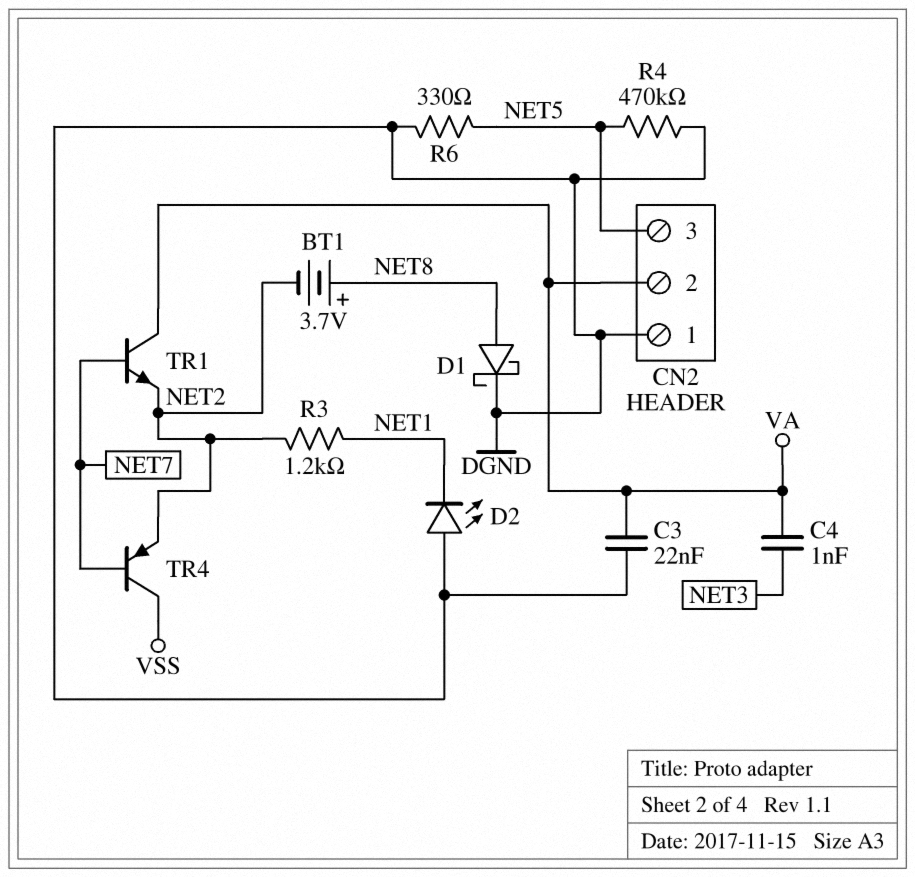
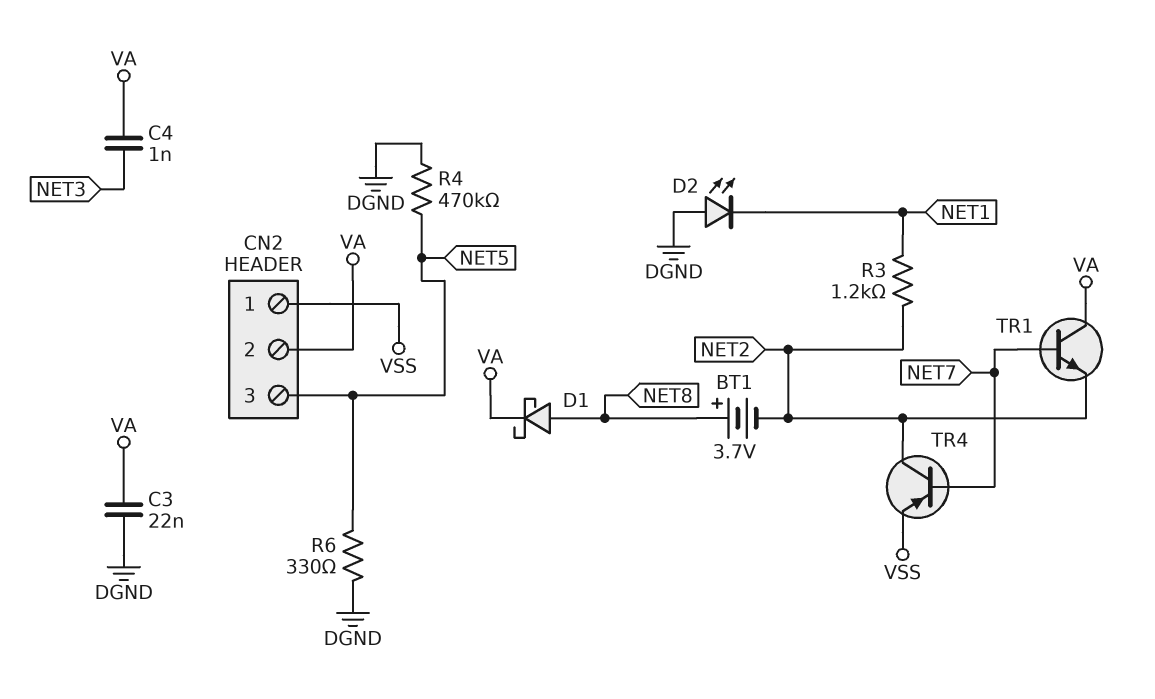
CN2 pin 1: DGND -> VSS
D1: schottky (A NET8, K DGND) -> schottky (A NET8, K VA)
TR4: PNP (B NET7, C VSS, E NET2) -> PNP (B NET7, C NET2, E VSS)

